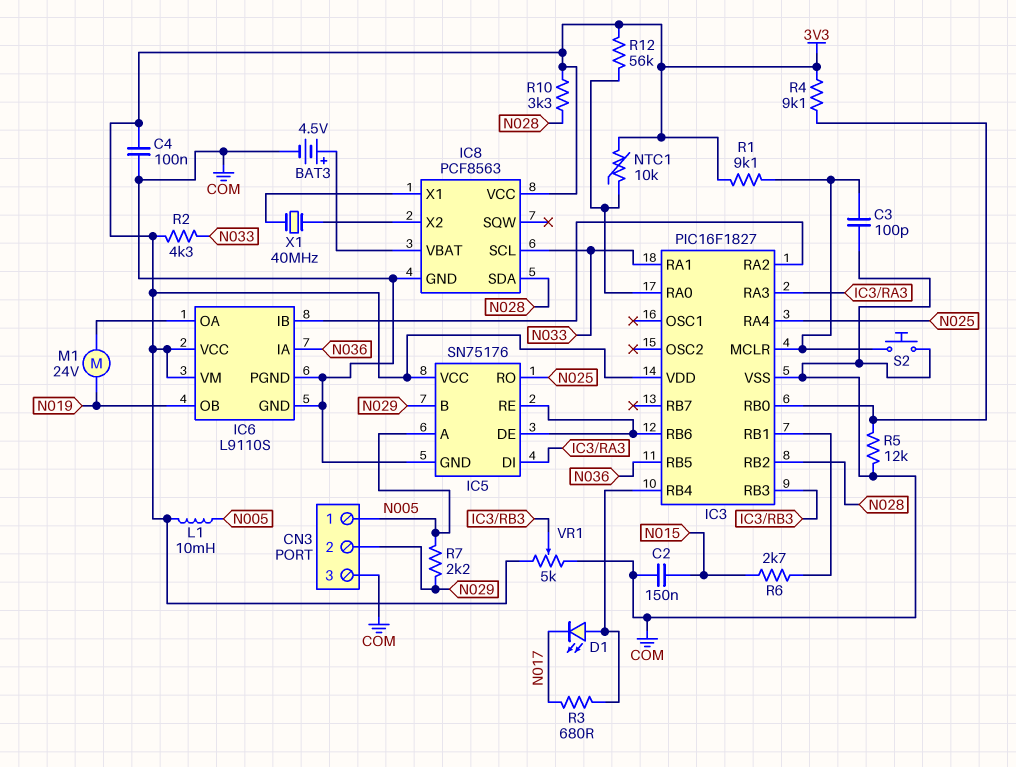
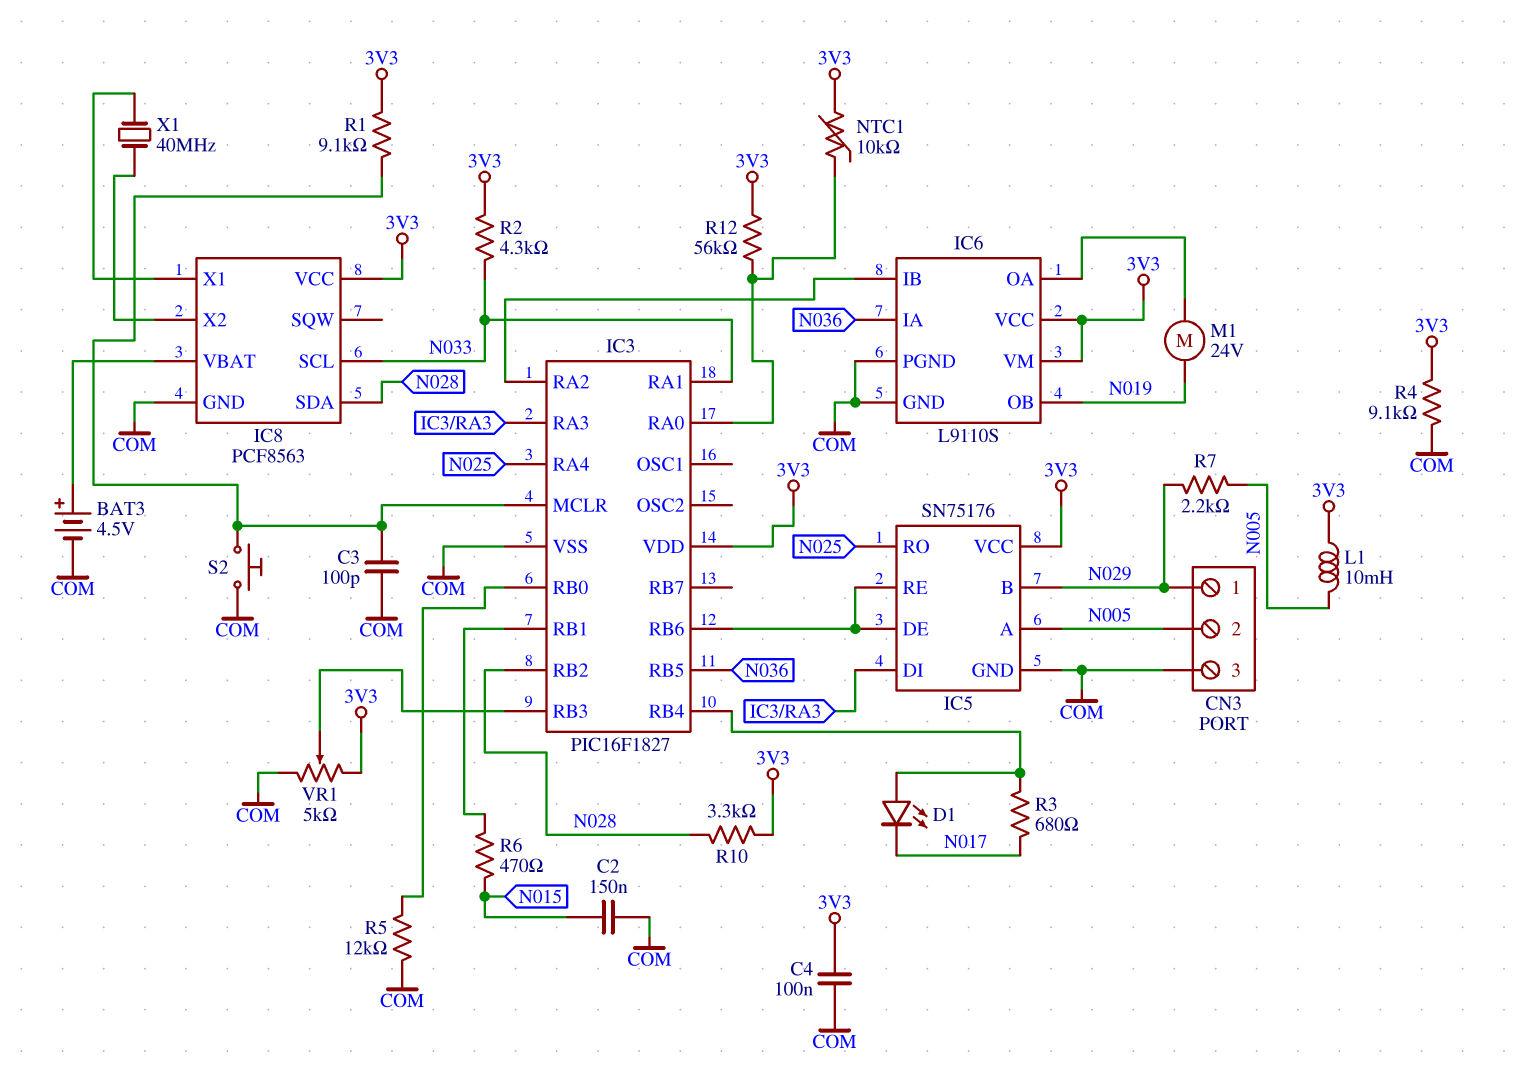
CN3 pin 1: N005 -> N029
CN3 pin 2: N029 -> N005
R4: 9.1k (3V3, IC3/RB0) -> 9.1k (3V3, COM)
R6: 2.7k (IC3/RB1, N015) -> 470 (IC3/RB1, N015)

